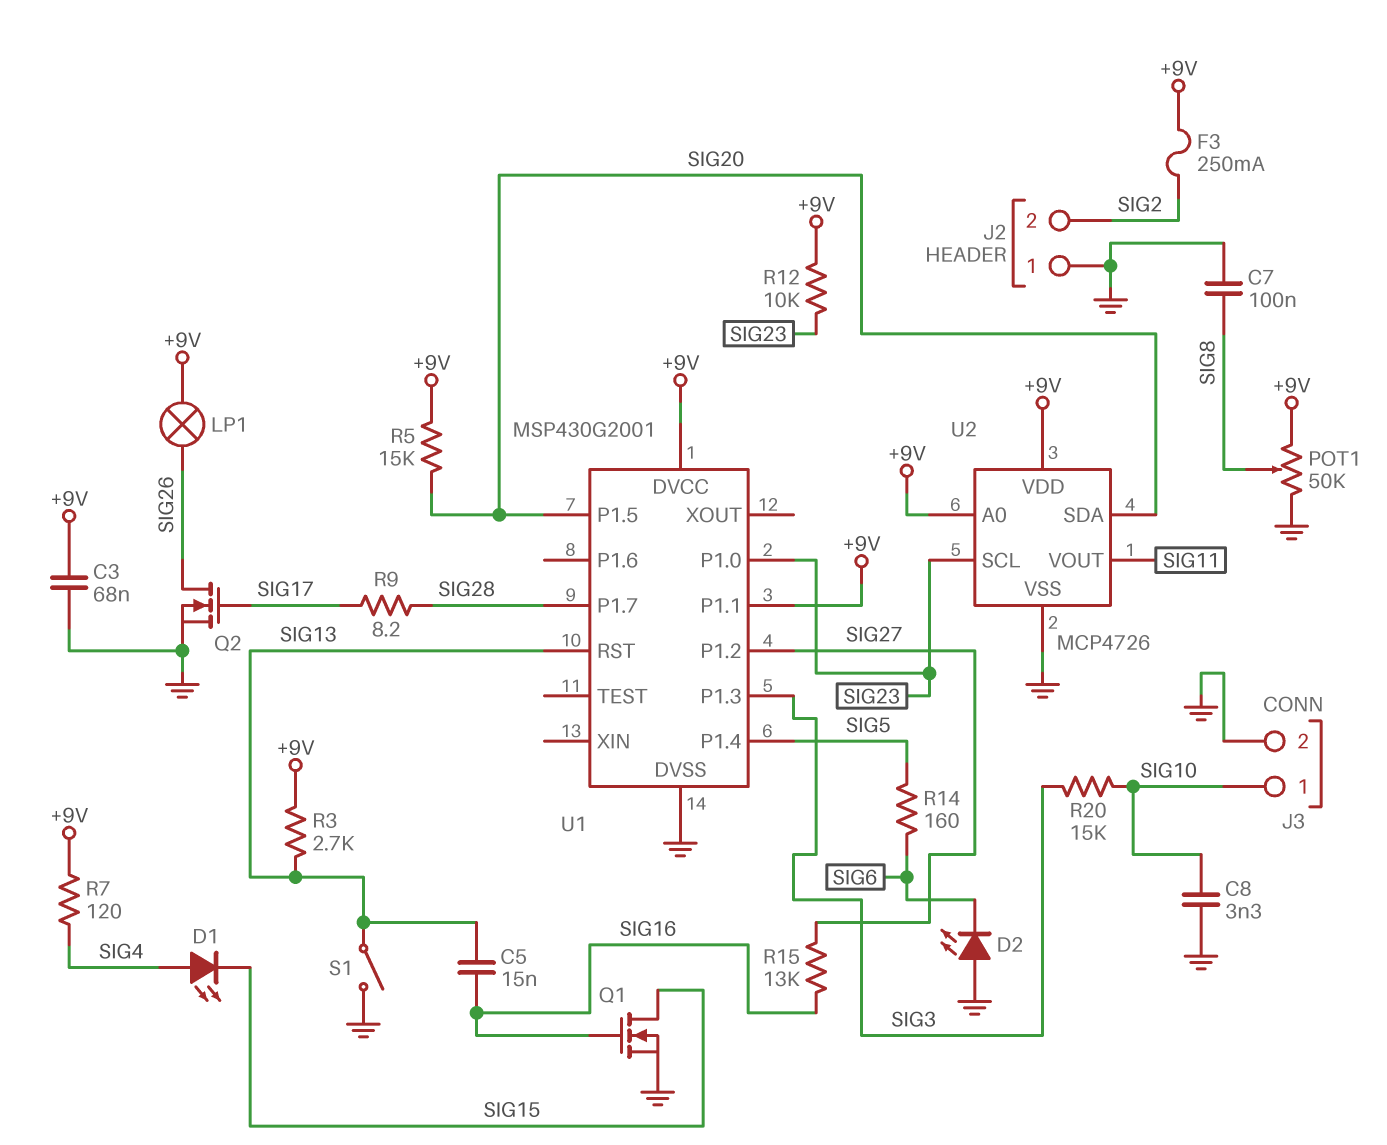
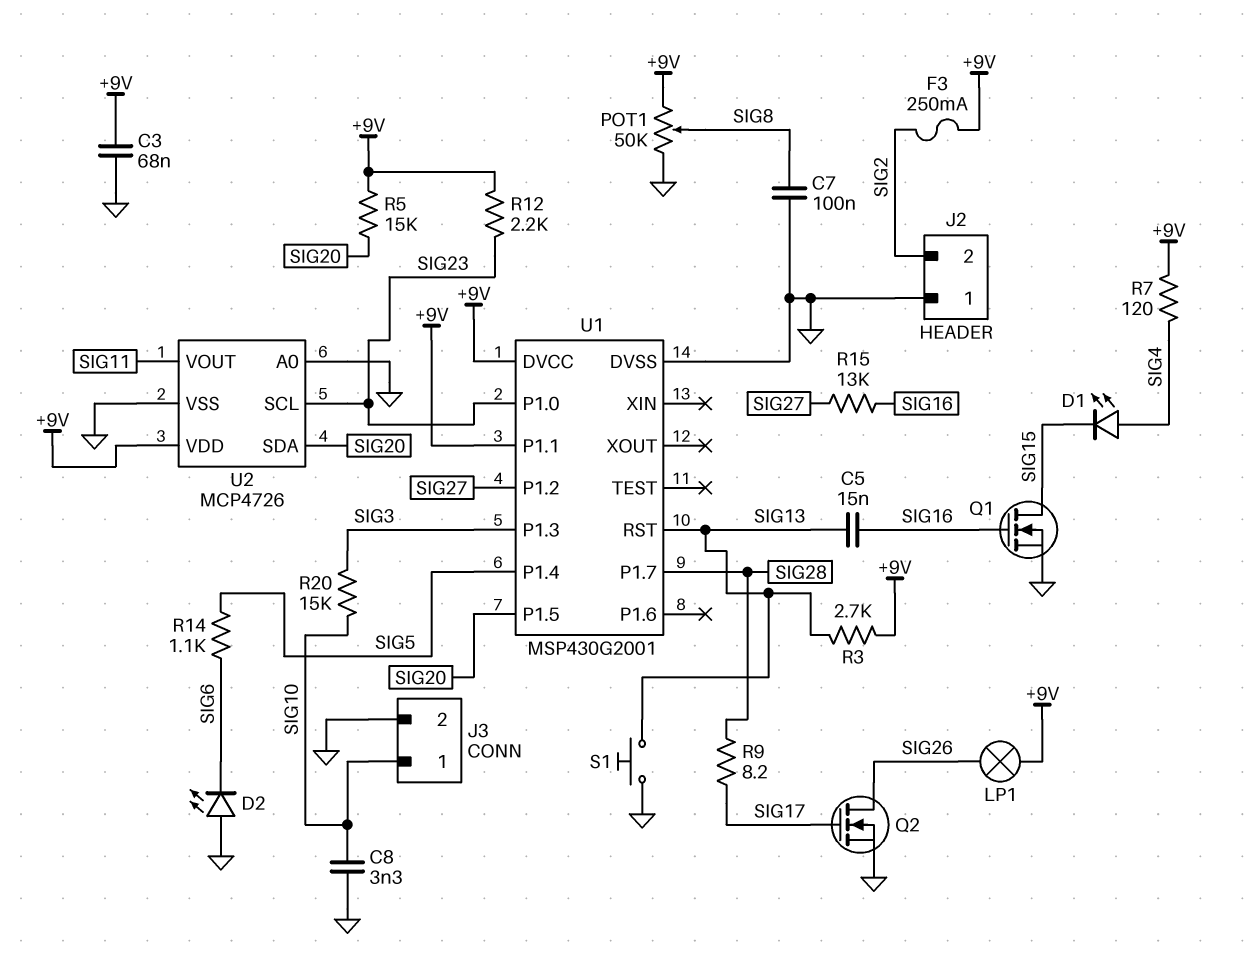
R12: 10k (+9V, SIG23) -> 2.2k (+9V, SIG23)
R14: 160 (SIG5, SIG6) -> 1.1k (SIG5, SIG6)
S1: switch (GND, SIG13) -> button (GND, SIG13)
U2 pin A0: +9V -> GND

